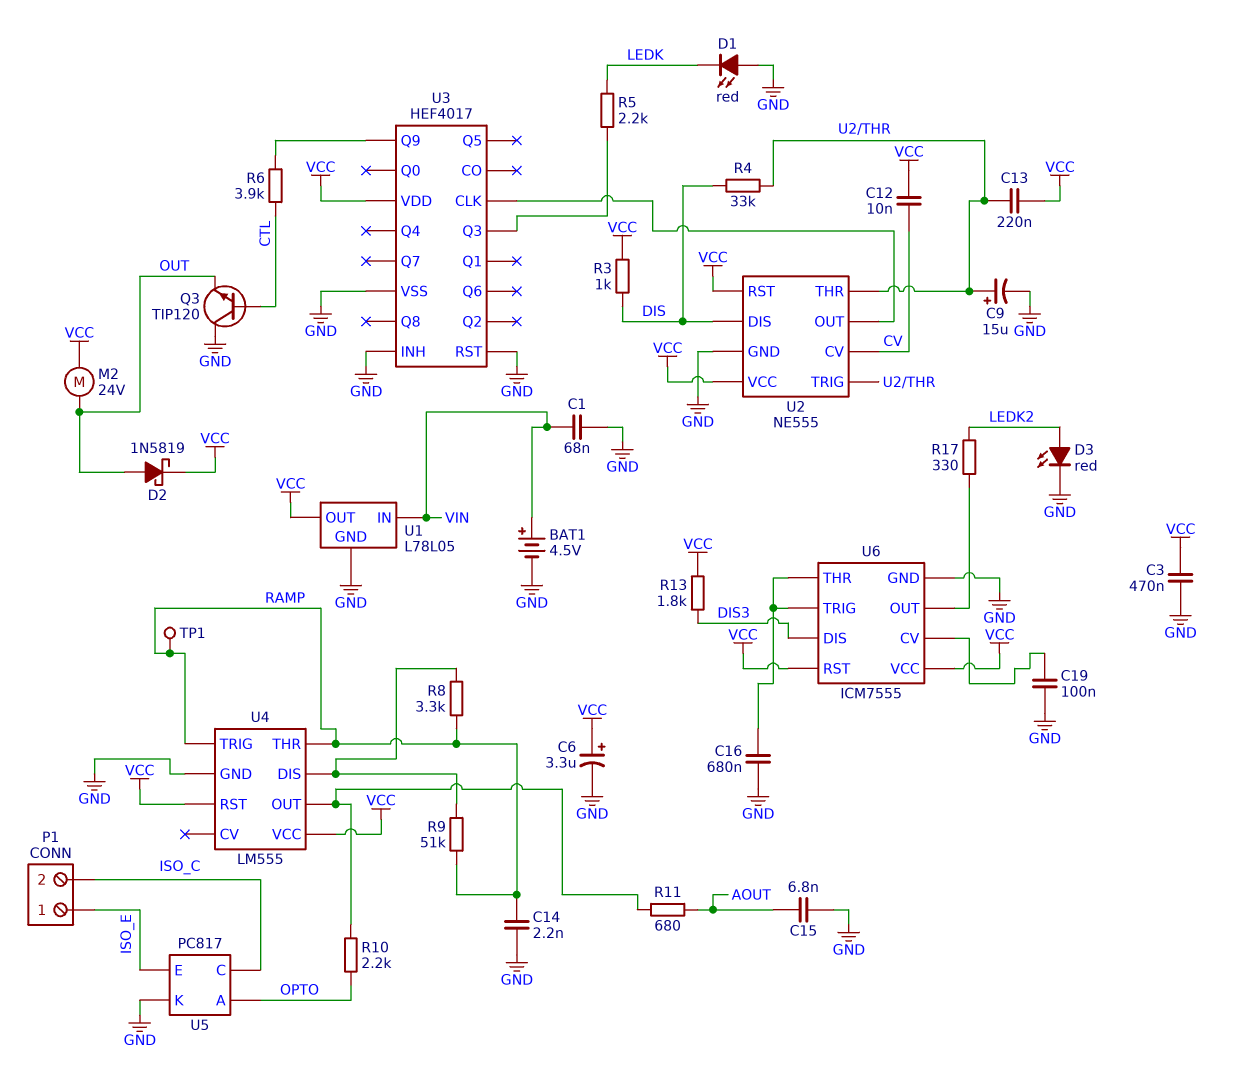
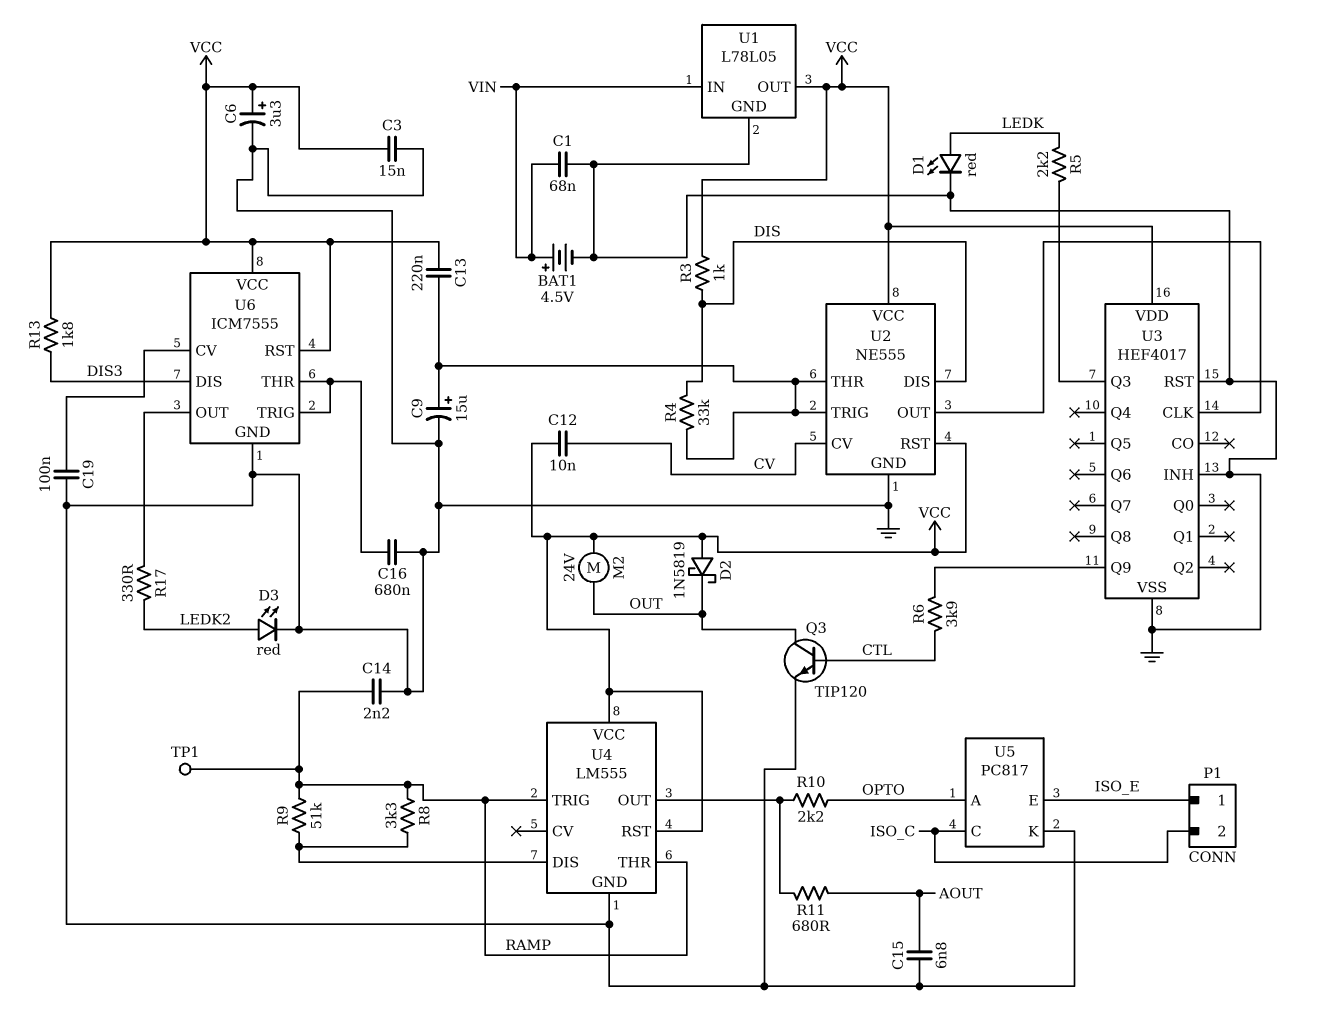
C3: 470nF (GND, VCC) -> 15nF (GND, VCC)
D1: LED red (A GND, K LEDK) -> LED red (A LEDK, K GND)
D2: schottky 1N5819 (A OUT, K VCC) -> schottky 1N5819 (A VCC, K OUT)
Q3: NPN TIP120 (B CTL, C GND, E OUT) -> NPN TIP120 (B CTL, C OUT, E GND)

